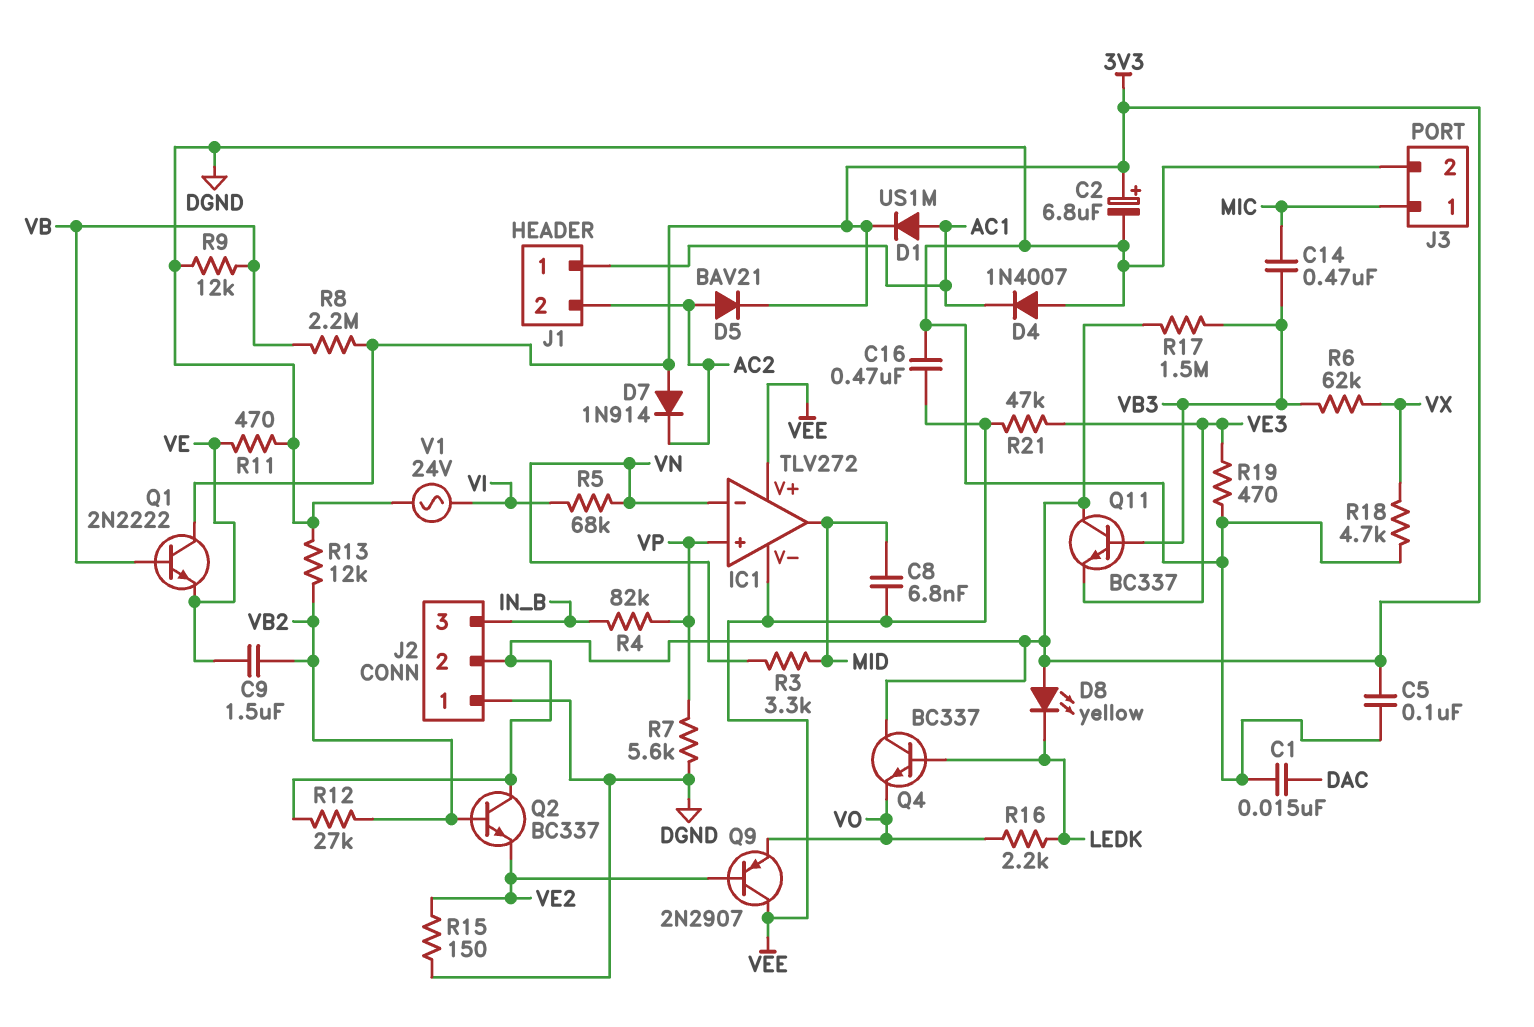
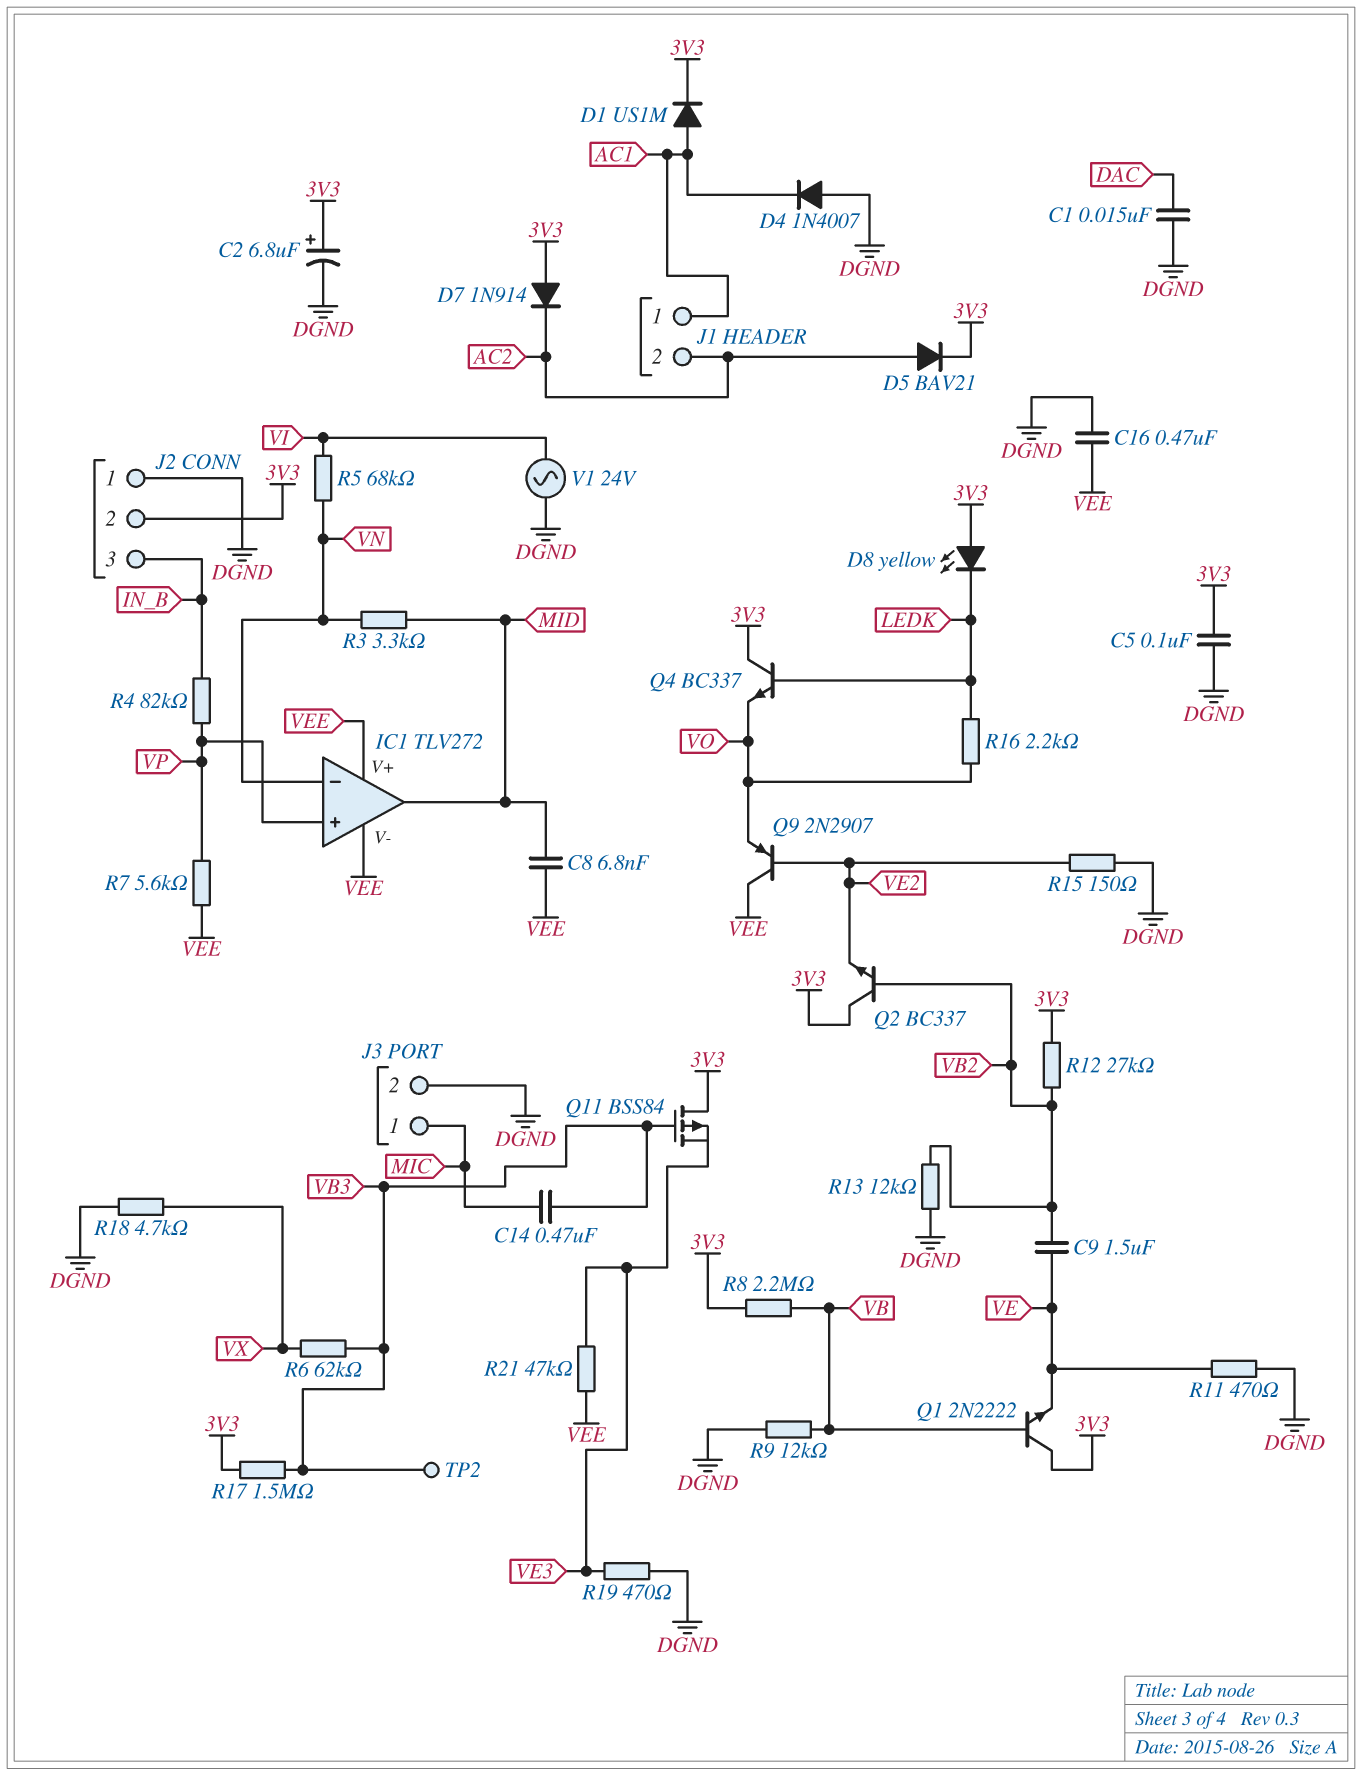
Q11: NPN BC337 (B VB3, C 3V3, E VE3) -> PMOS BSS84 (G VB3, D 3V3, S VE3)
R7: 5.6k (DGND, VP) -> 5.6k (VEE, VP)
TP2: none -> test point (VB3)

